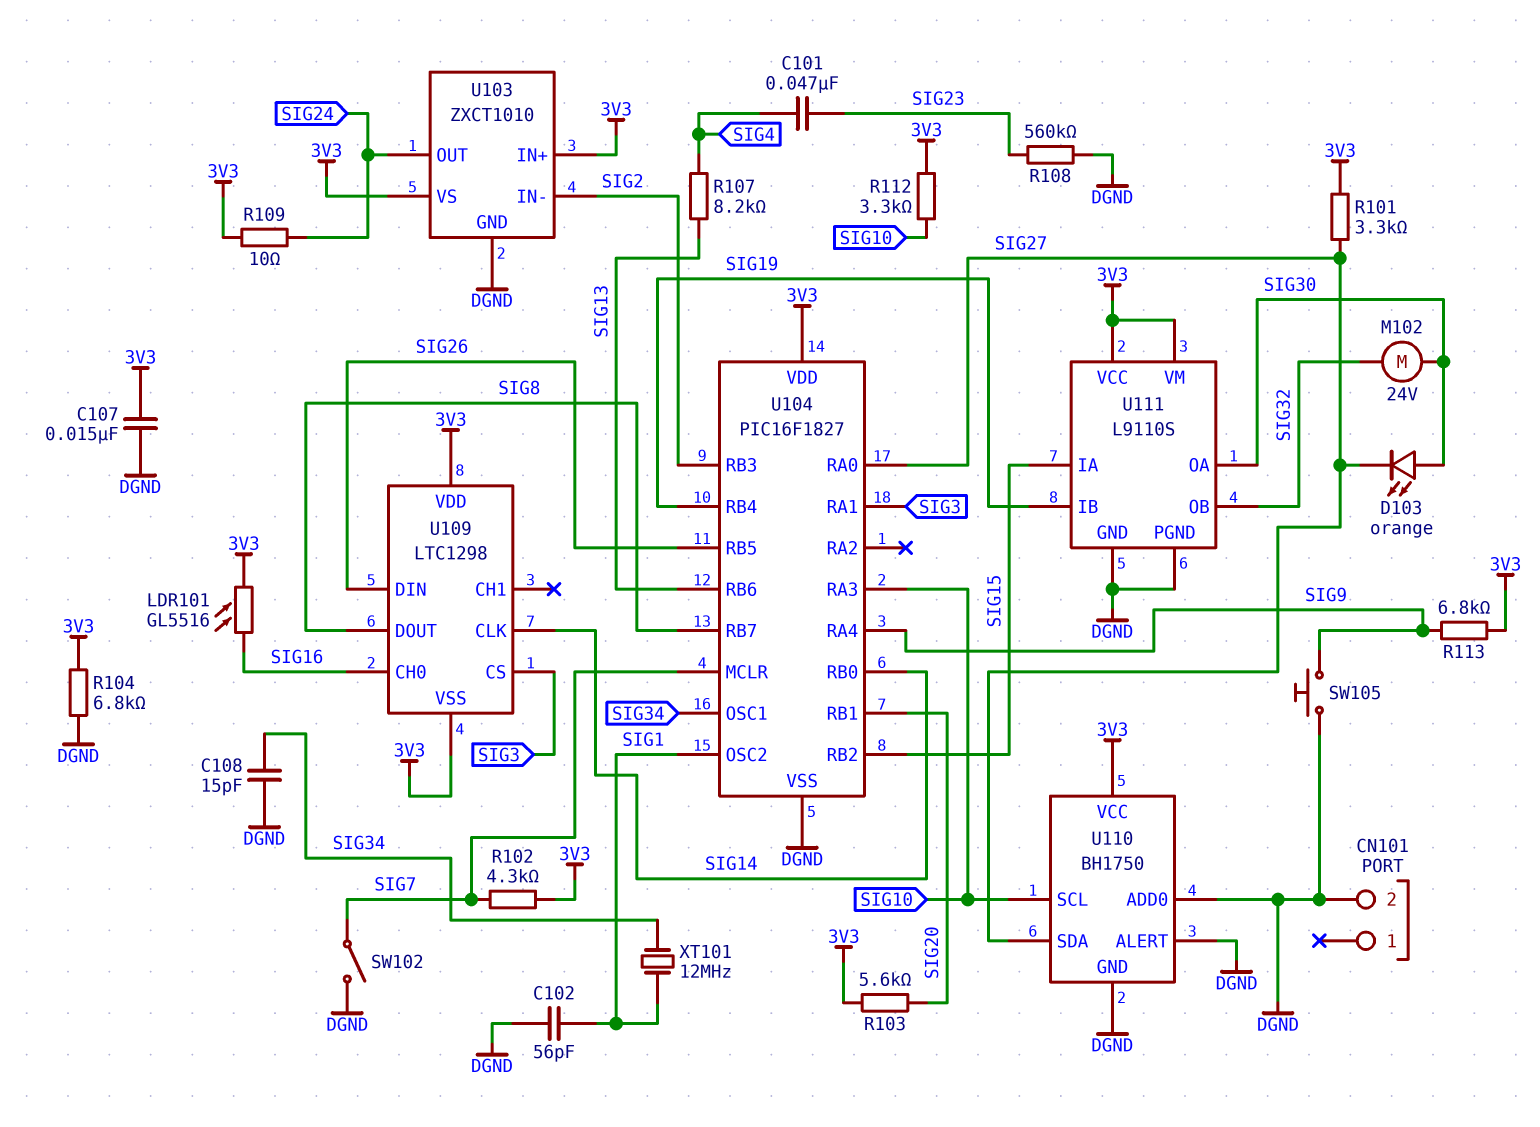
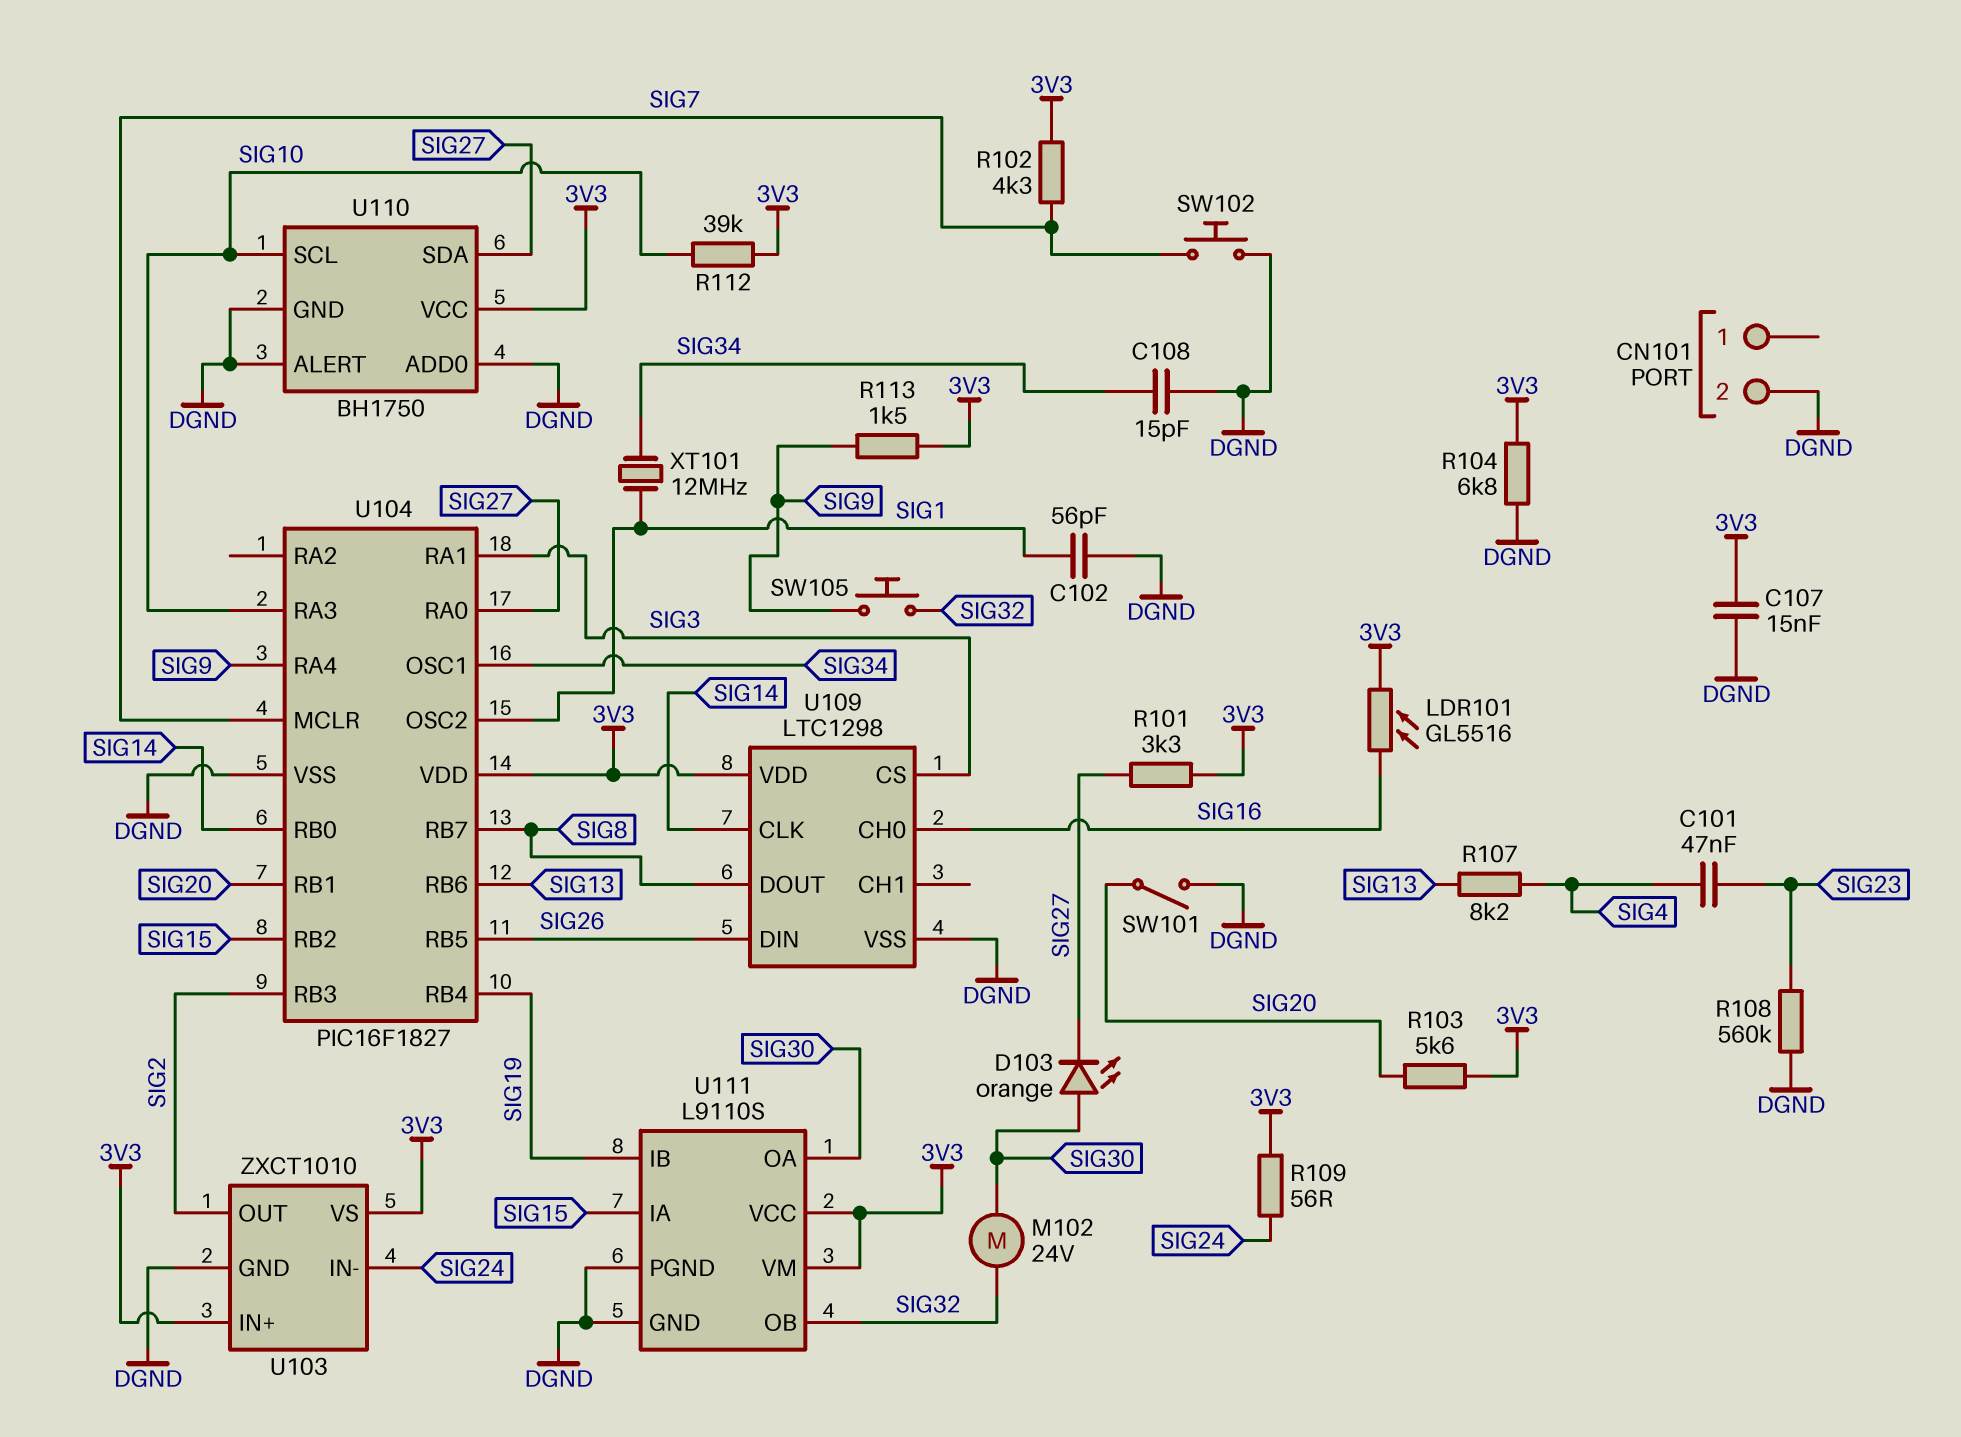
R109: 10 (3V3, SIG24) -> 56 (3V3, SIG24)
R112: 3.3k (3V3, SIG10) -> 39k (3V3, SIG10)
R113: 6.8k (3V3, SIG9) -> 1.5k (3V3, SIG9)
SW101: none -> switch (DGND, SIG20)
SW102: switch (DGND, SIG7) -> button (DGND, SIG7)
SW105: button (DGND, SIG9) -> button (SIG9, SIG32)
U103 pin IN-: SIG2 -> SIG24
U103 pin OUT: SIG24 -> SIG2
U109 pin VSS: 3V3 -> DGND

